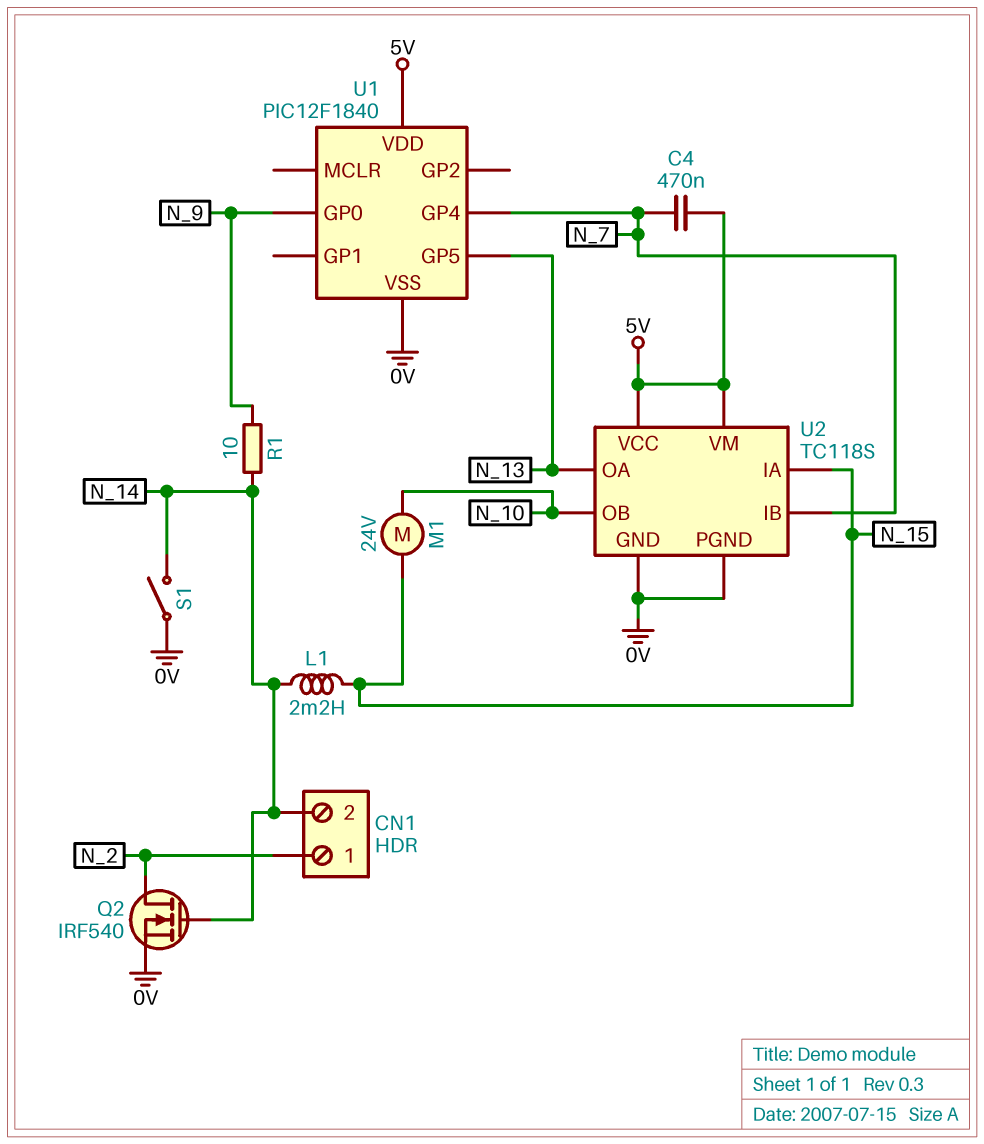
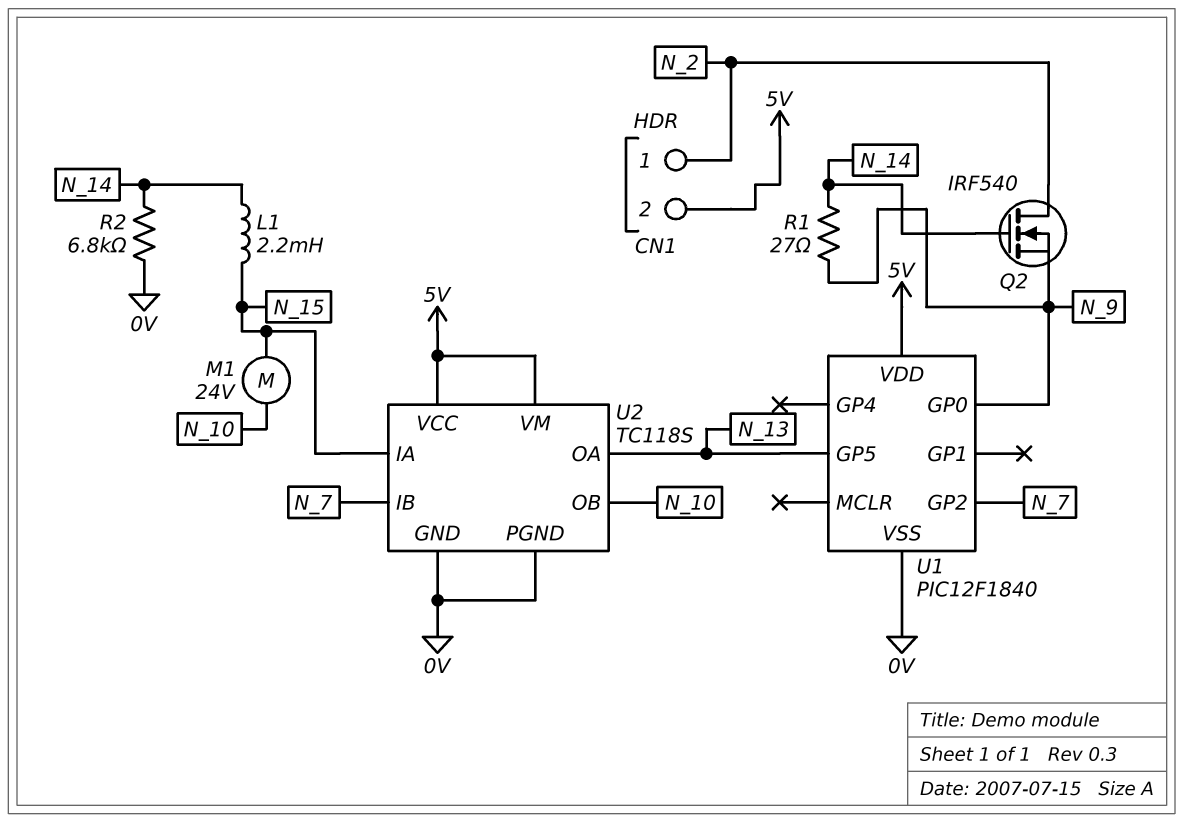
C4: 470nF (5V, N_7) -> none
CN1 pin 2: N_14 -> 5V
Q2: NMOS IRF540 (G N_14, D N_2, S 0V) -> NMOS IRF540 (G N_14, D N_2, S N_9)
R1: 10 (N_9, N_14) -> 27 (N_9, N_14)
R2: none -> 6.8k (0V, N_14)
S1: switch (0V, N_14) -> none
U1 pin GP2: none -> N_7
U1 pin GP4: N_7 -> none

